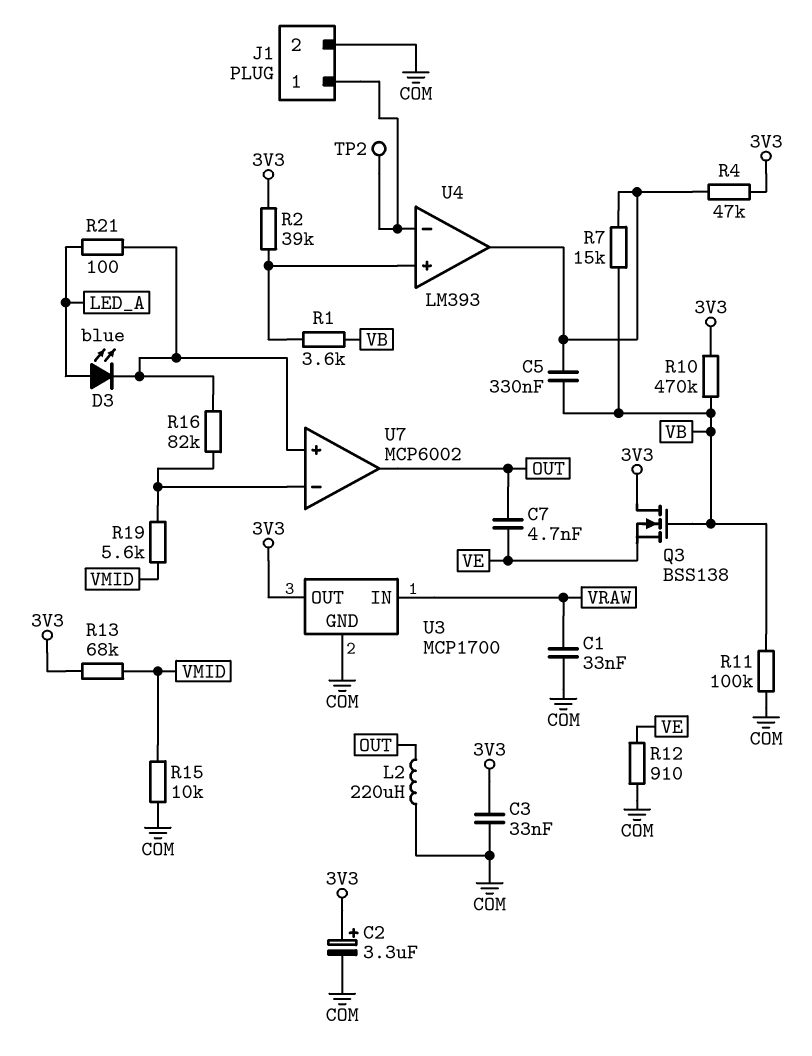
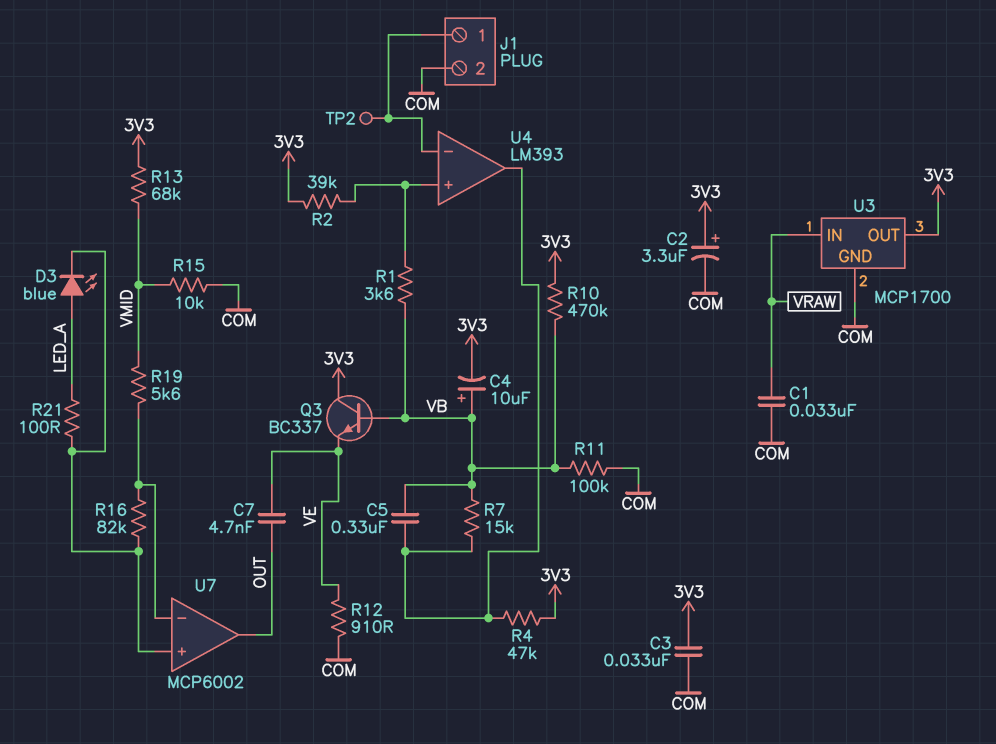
C4: none -> 10uF (plus VB, minus 3V3)
L2: 220uH (COM, OUT) -> none
Q3: NMOS BSS138 (G VB, D 3V3, S VE) -> NPN BC337 (B VB, C 3V3, E VE)

